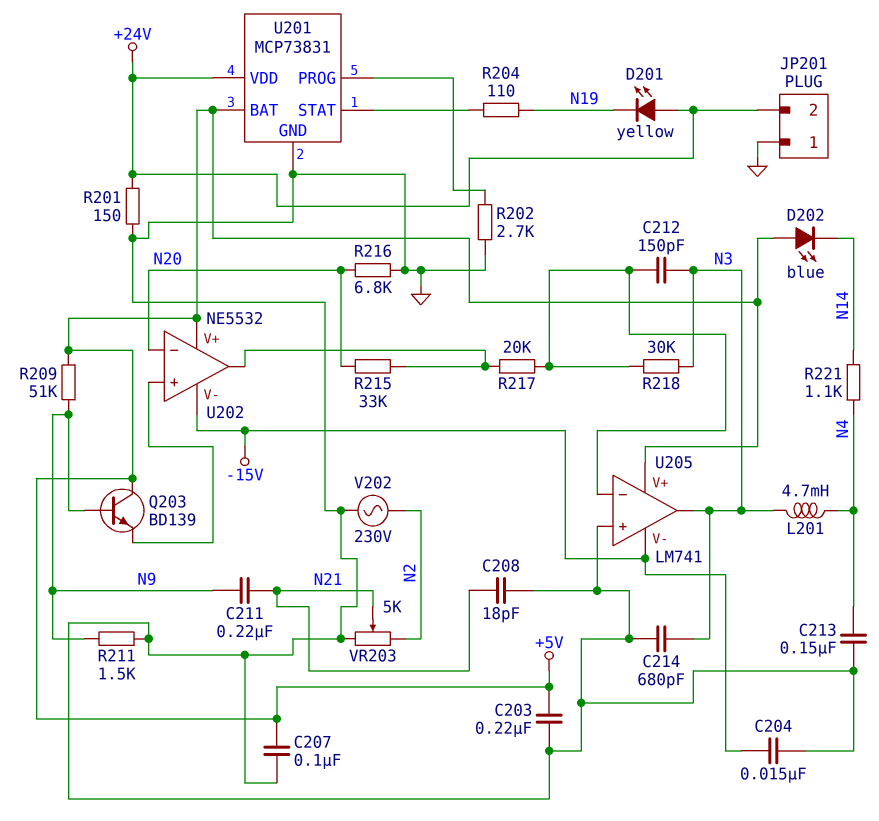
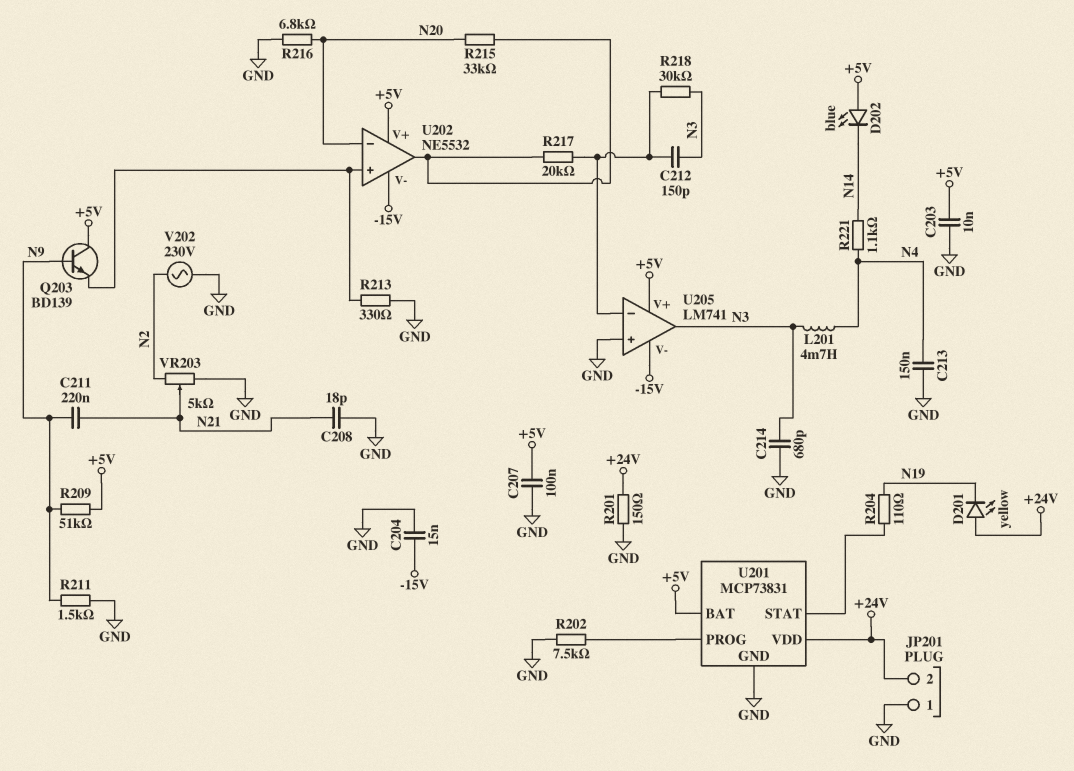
C203: 220nF (+5V, GND) -> 10nF (+5V, GND)
R202: 2.7k (GND, U201/PROG) -> 7.5k (GND, U201/PROG)
R213: none -> 330 (GND, U202/in+)

